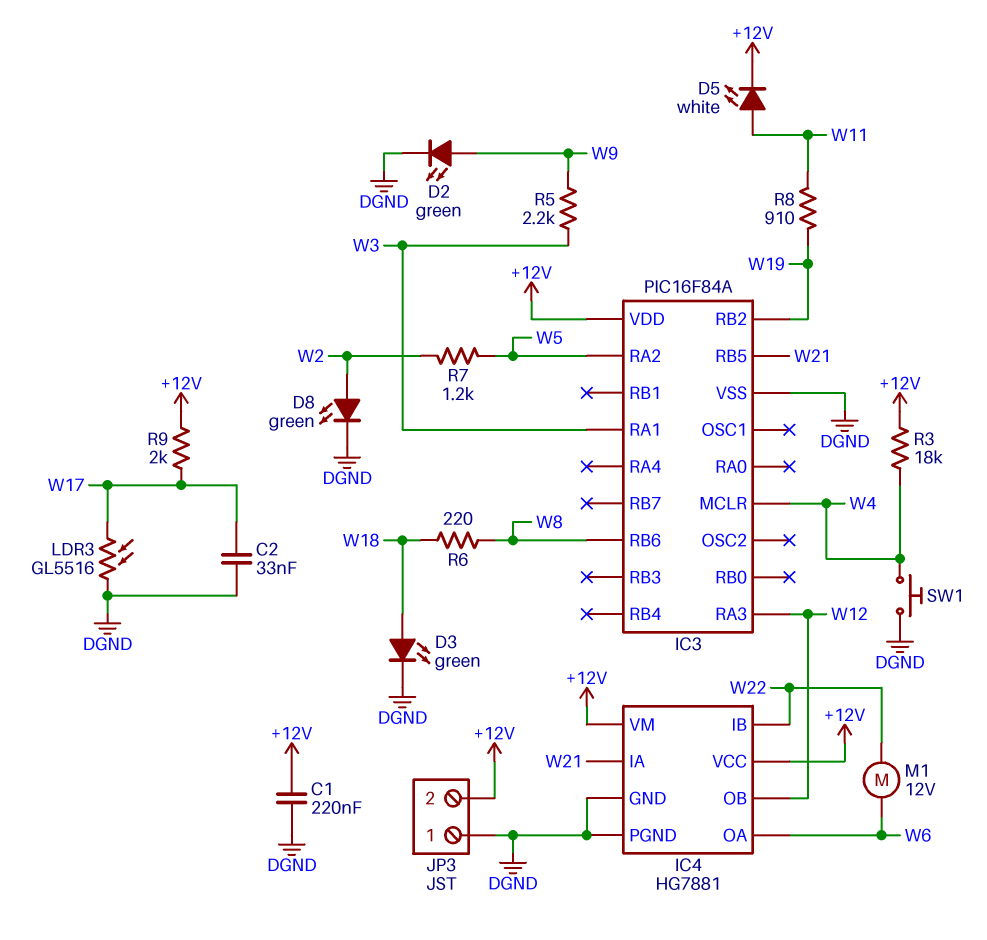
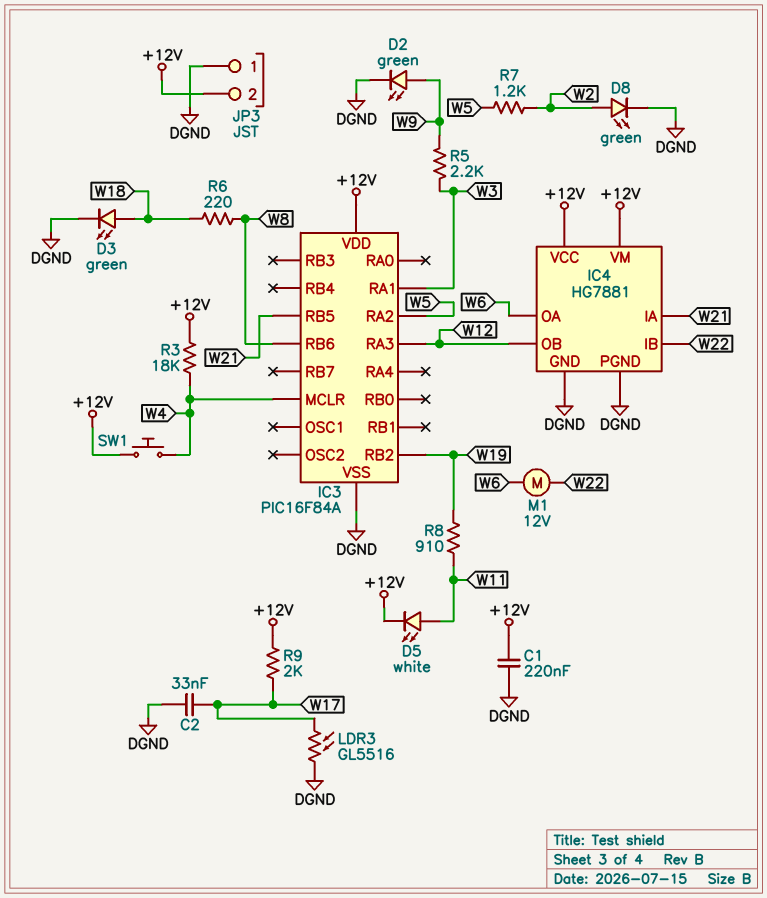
SW1: button (DGND, W4) -> button (+12V, W4)

